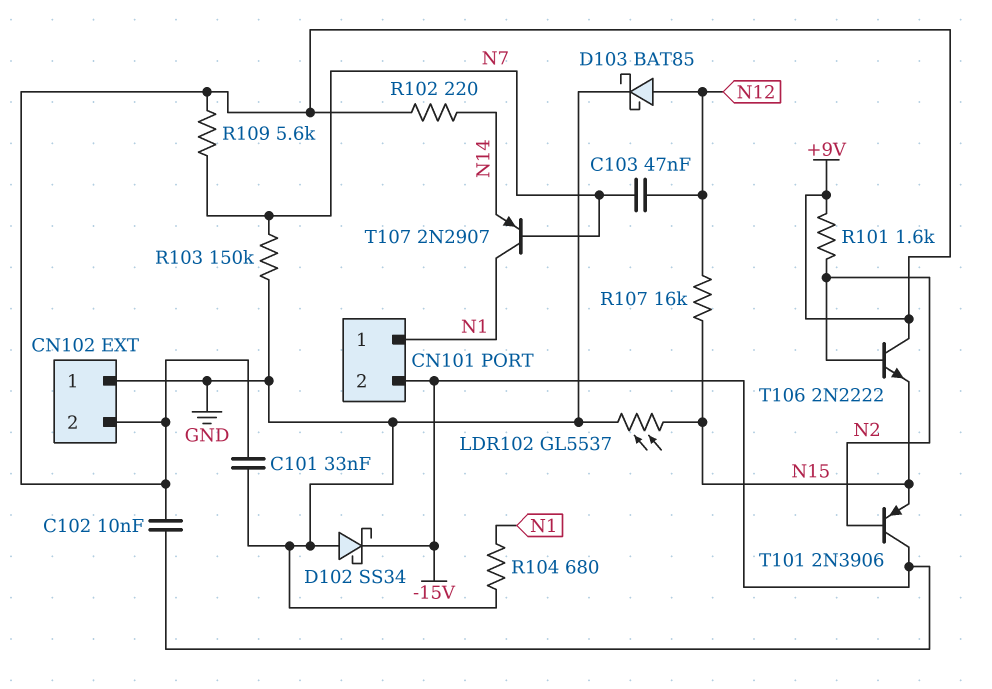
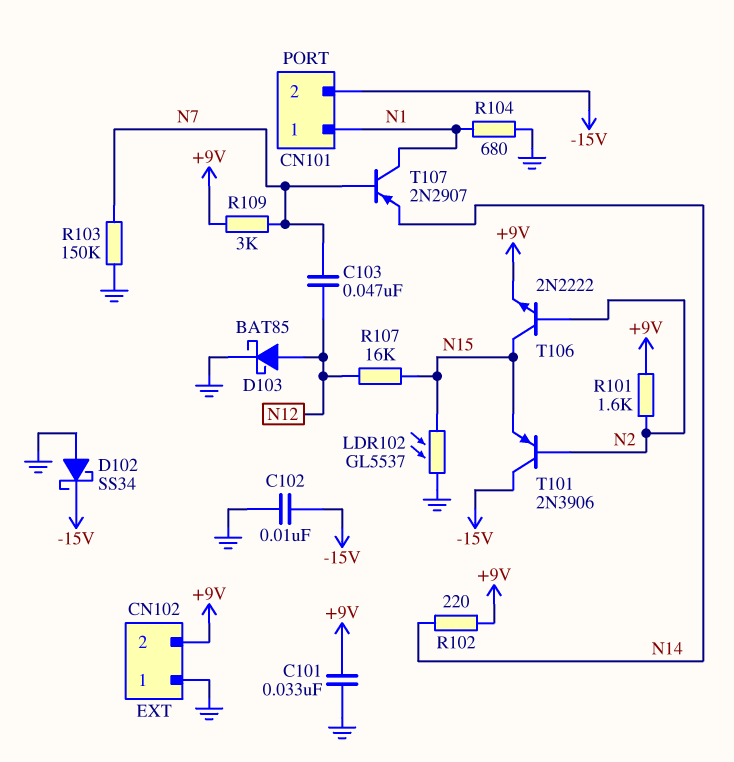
C102: 10nF (+9V, -15V) -> 10nF (-15V, GND)
R109: 5.6k (+9V, N7) -> 3k (+9V, N7)
T106: NPN 2N2222 (B N2, C +9V, E N15) -> NPN 2N2222 (B N2, C N15, E +9V)

